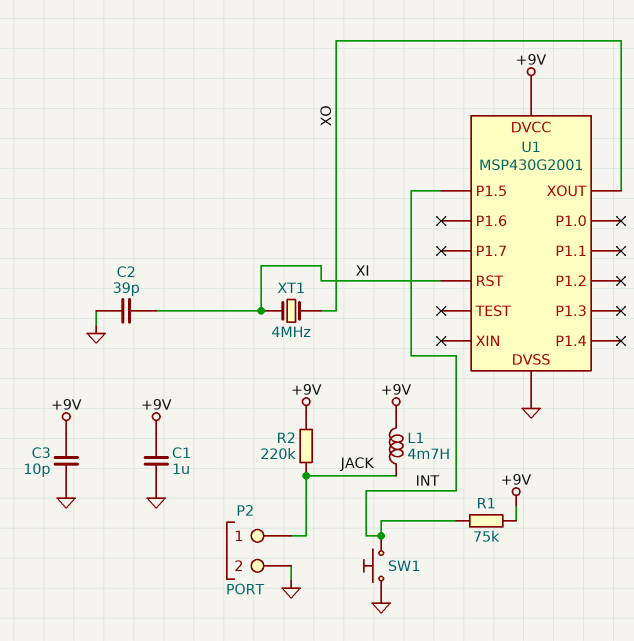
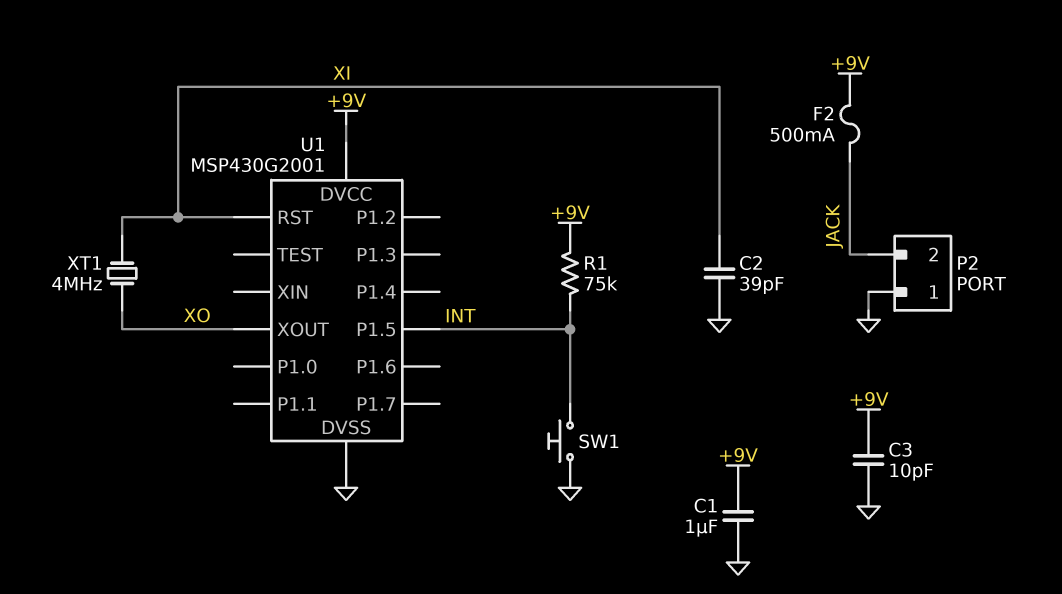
F2: none -> 500mA (+9V, JACK)
L1: 4.7mH (+9V, JACK) -> none
P2 pin 1: JACK -> GND
P2 pin 2: GND -> JACK
R2: 220k (+9V, JACK) -> none

